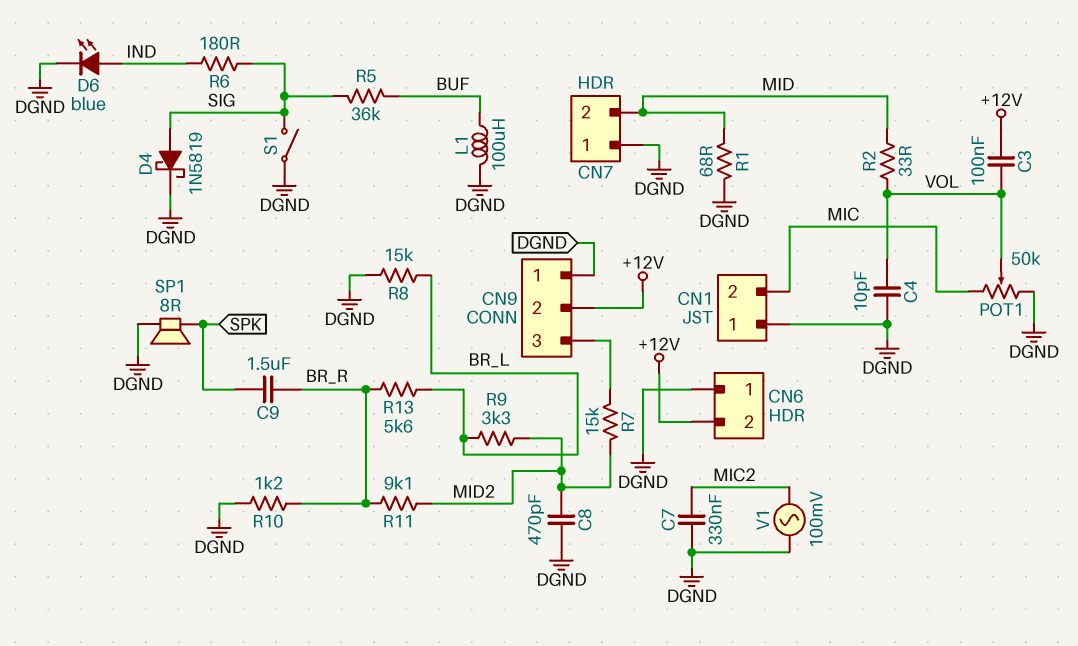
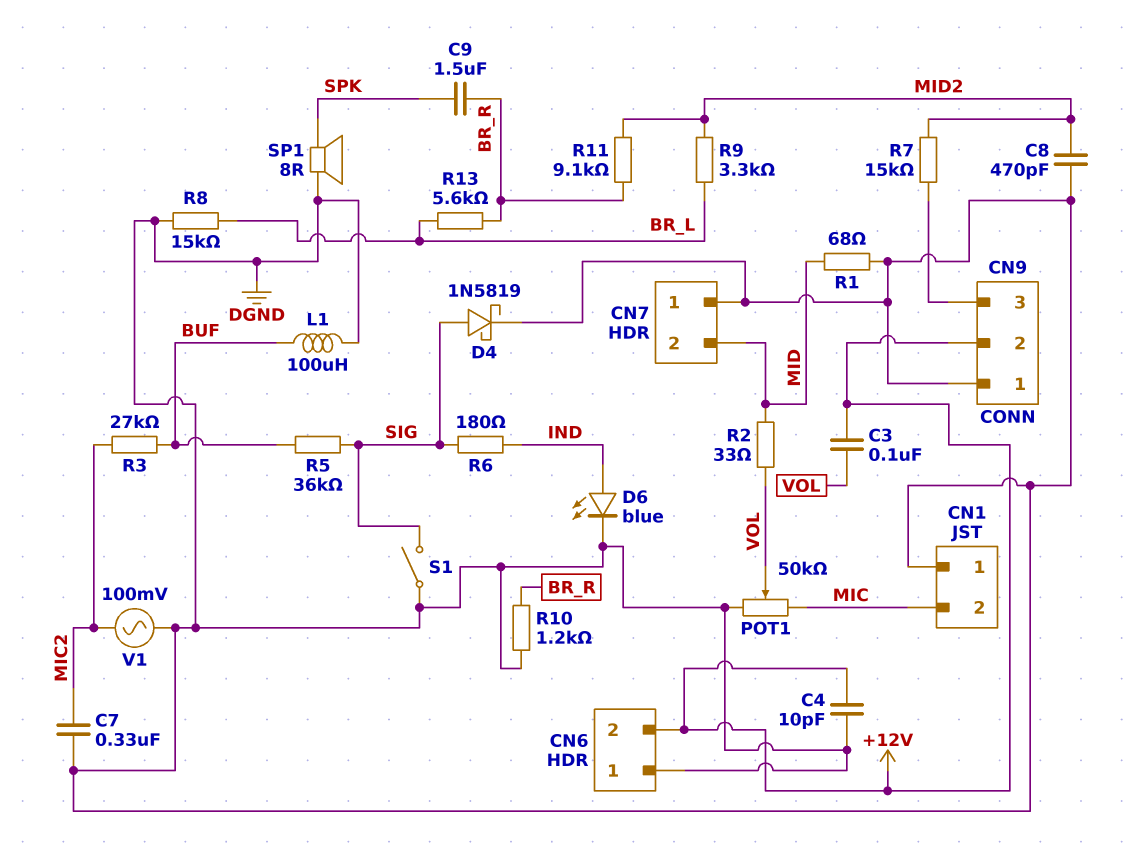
C4: 10pF (DGND, VOL) -> 10pF (+12V, DGND)
R3: none -> 27k (BUF, MIC2)

